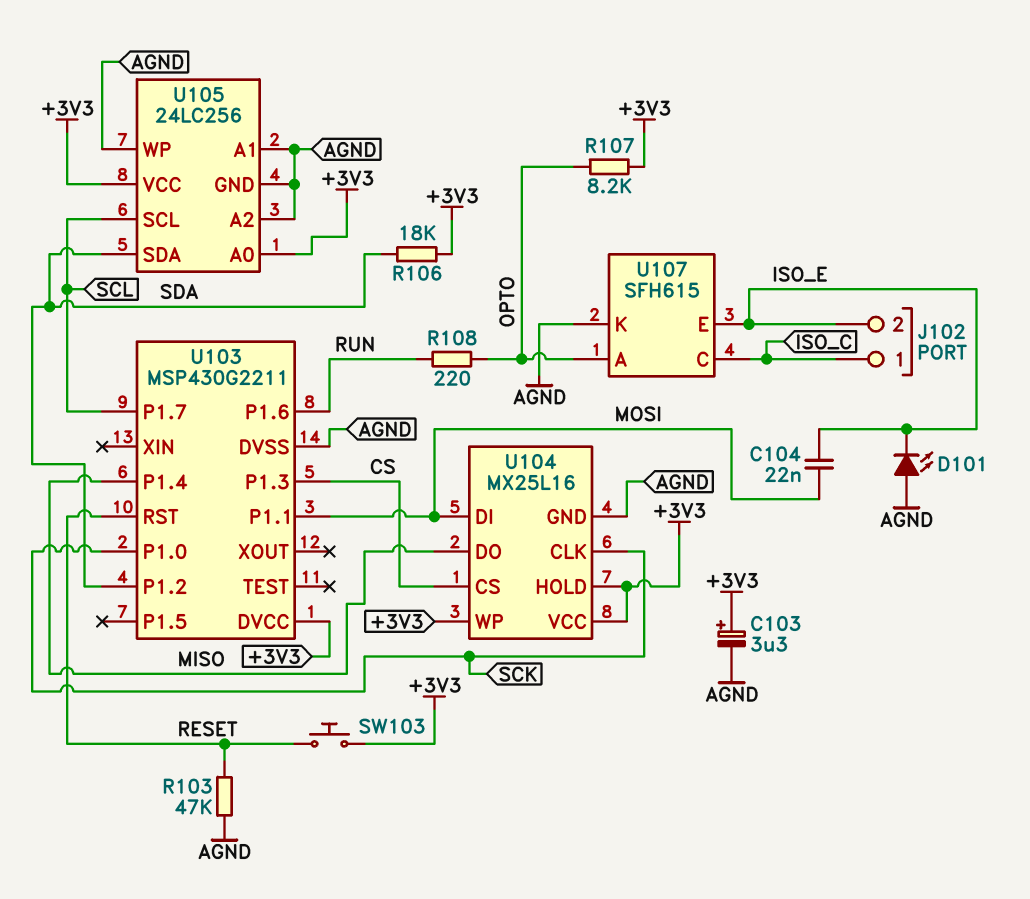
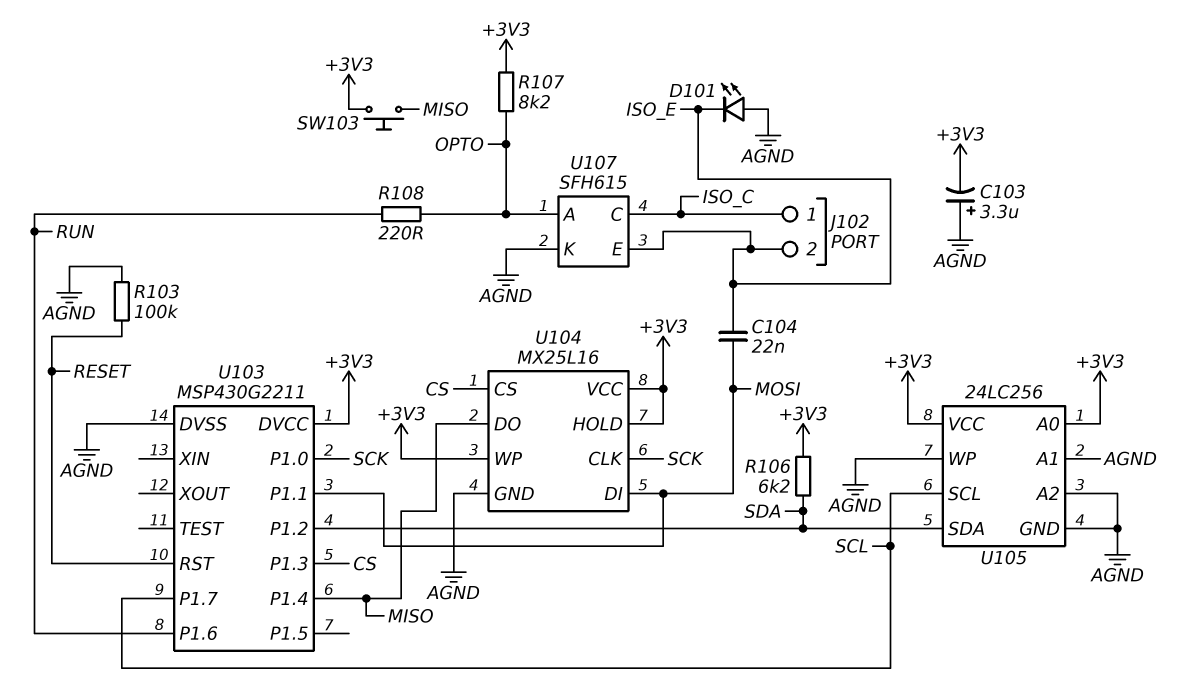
C103: 3.3uF (plus +3V3, minus AGND) -> 3.3uF (plus AGND, minus +3V3)
R103: 47k (AGND, RESET) -> 100k (AGND, RESET)
R106: 18k (+3V3, SDA) -> 6.2k (+3V3, SDA)
SW103: button (+3V3, RESET) -> button (+3V3, MISO)

